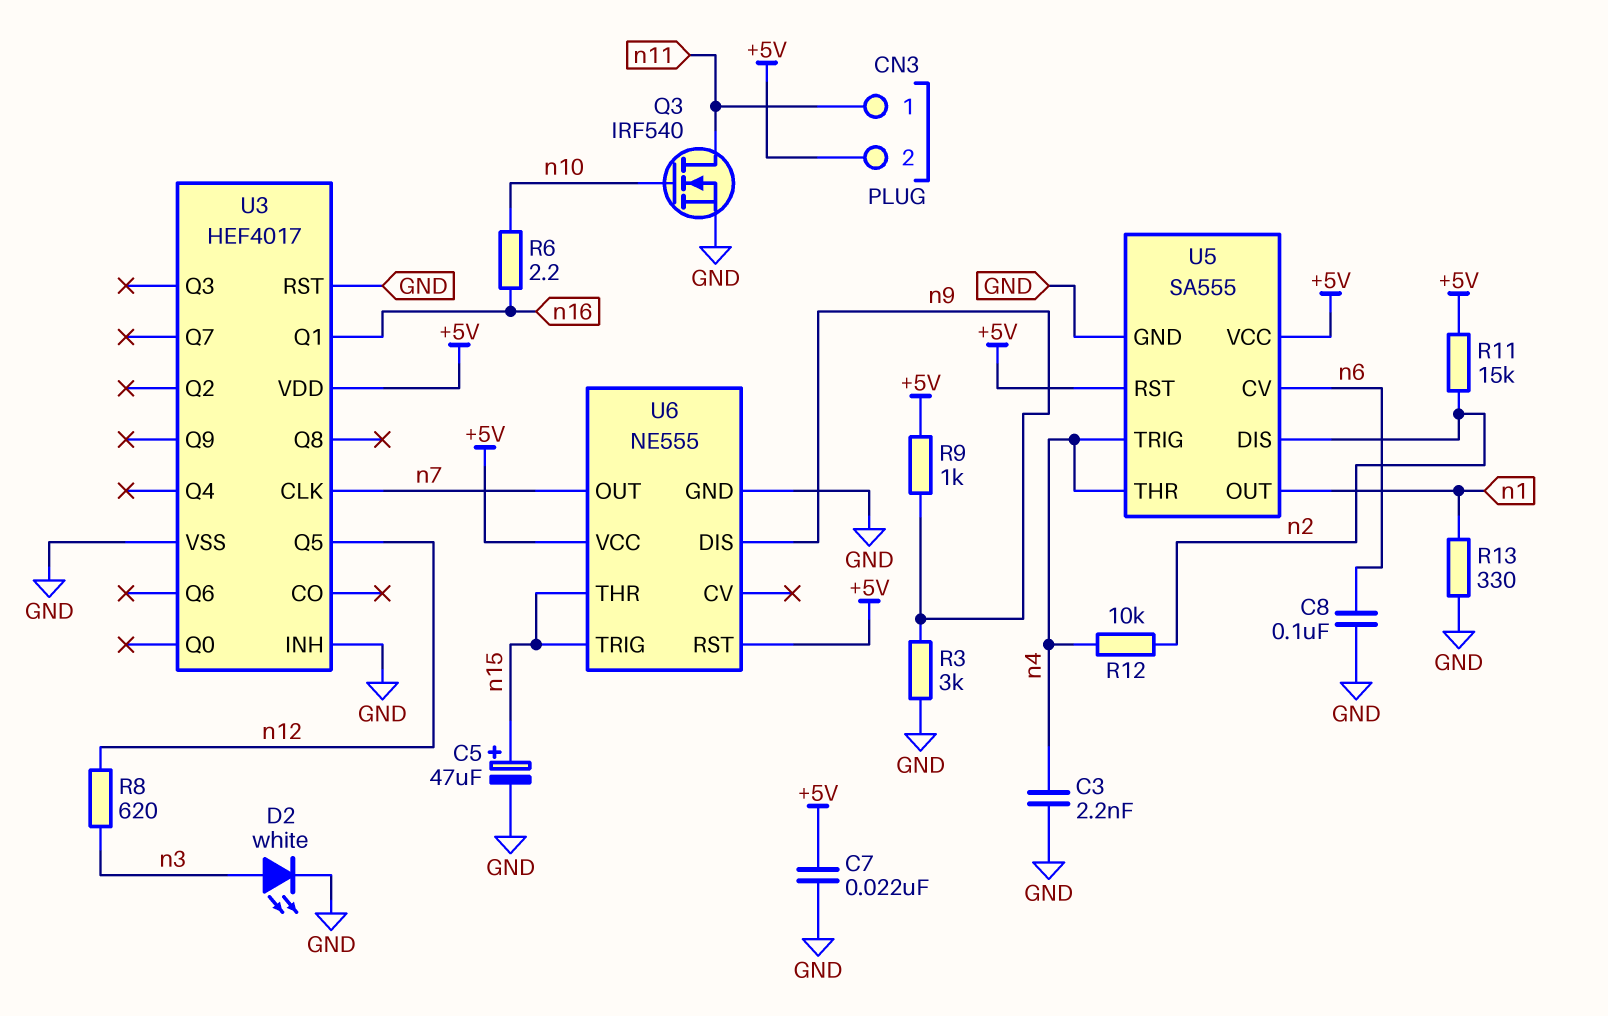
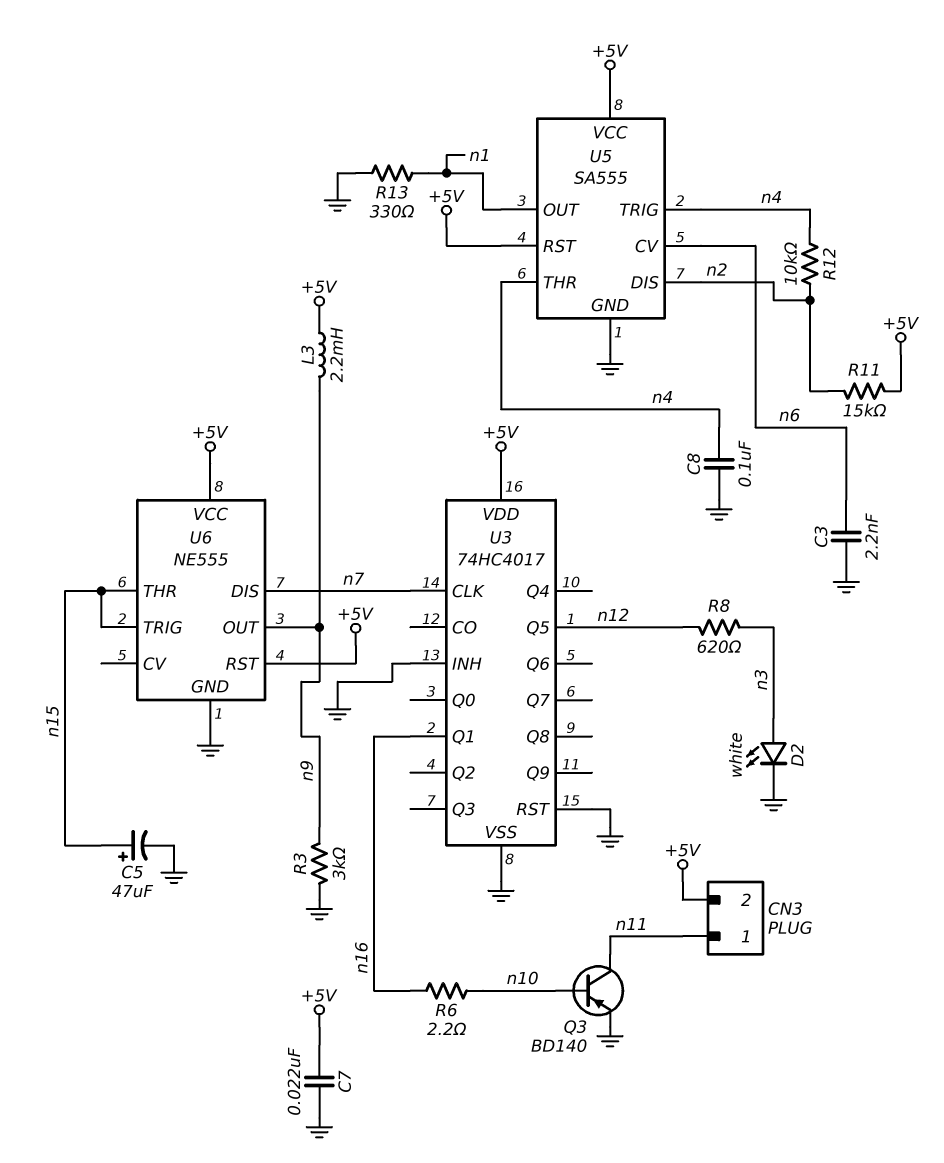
C3: 2.2nF (GND, n4) -> 2.2nF (GND, n6)
C8: 100nF (GND, n6) -> 100nF (GND, n4)
L3: none -> 2.2mH (+5V, n9)
Q3: NMOS IRF540 (G n10, D n11, S GND) -> PNP BD140 (B n10, C n11, E GND)
R9: 1k (+5V, n9) -> none
U3: HEF4017 -> 74HC4017
U6 pin DIS: n9 -> n7
U6 pin OUT: n7 -> n9

